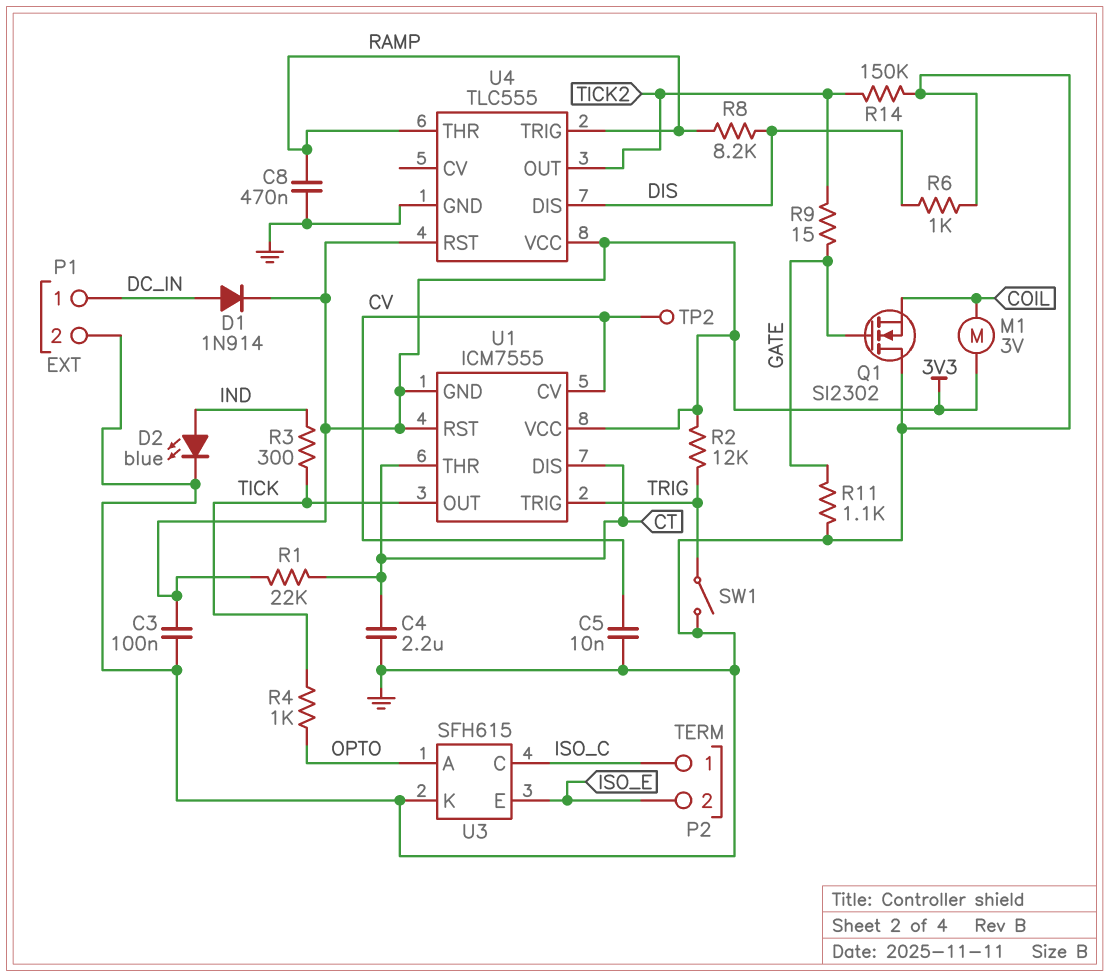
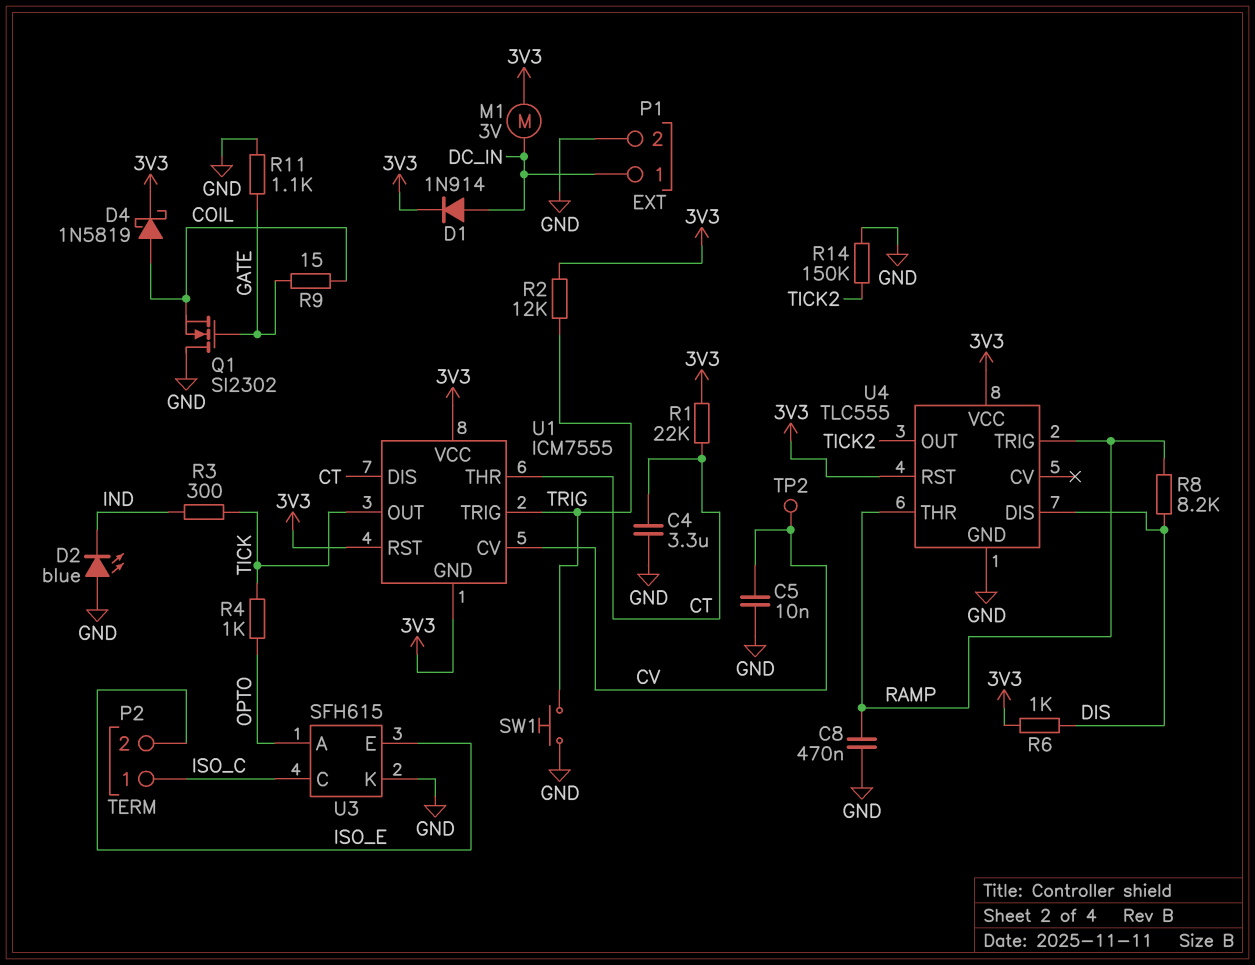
C3: 100nF (3V3, GND) -> none
C4: 2.2uF (CT, GND) -> 3.3uF (CT, GND)
D2: LED blue (A IND, K GND) -> LED blue (A GND, K IND)
D4: none -> schottky 1N5819 (A COIL, K 3V3)
M1: motor 3V (3V3, COIL) -> motor 3V (3V3, DC_IN)
R6: 1k (DIS, GND) -> 1k (3V3, DIS)
R9: 15 (GATE, TICK2) -> 15 (COIL, GATE)
SW1: switch (GND, TRIG) -> button (GND, TRIG)

